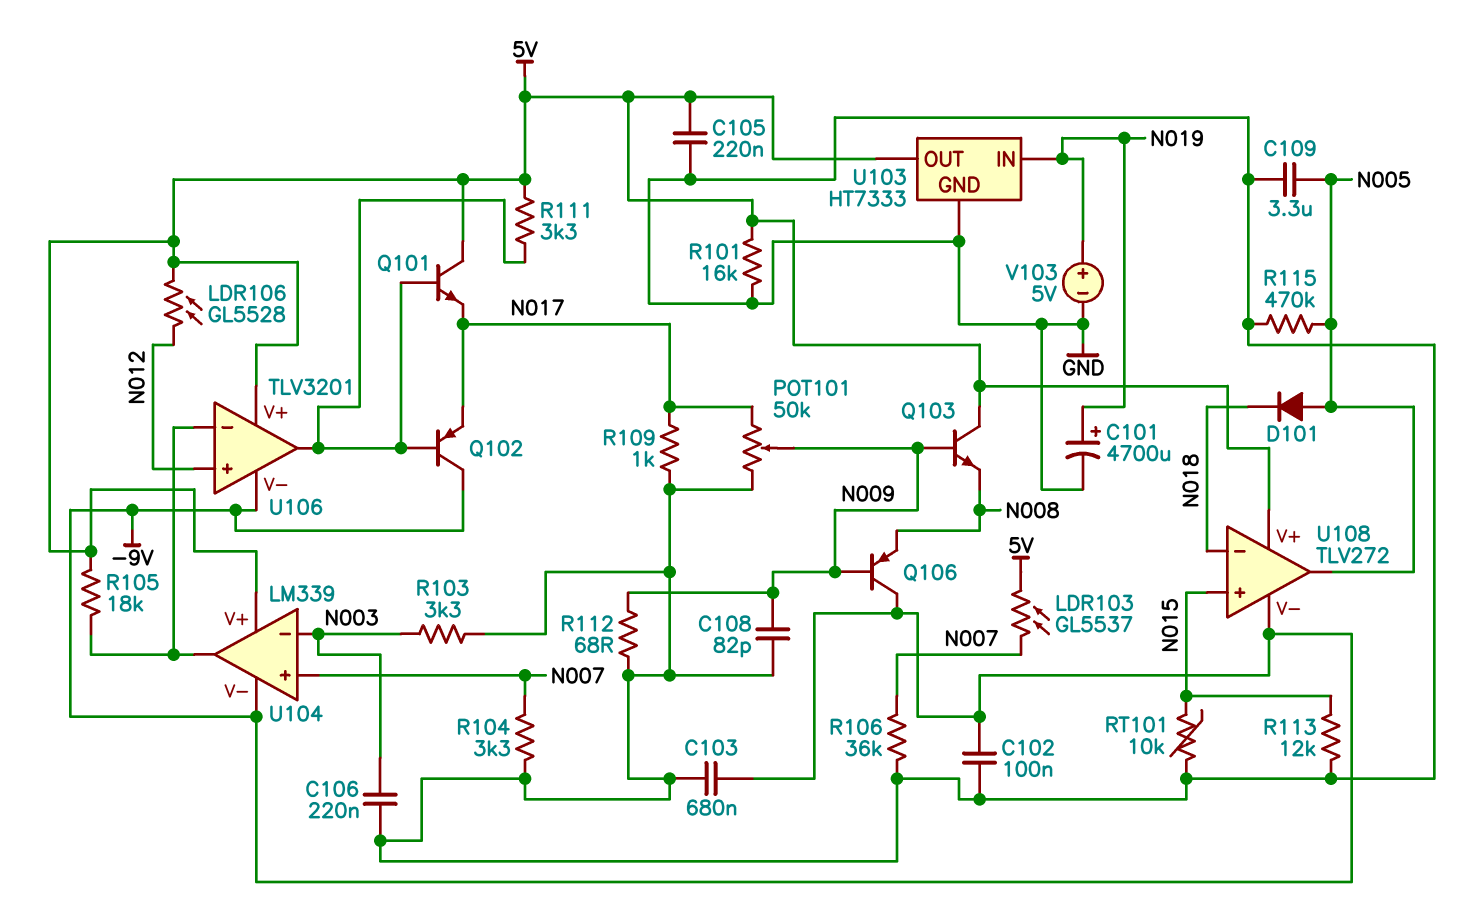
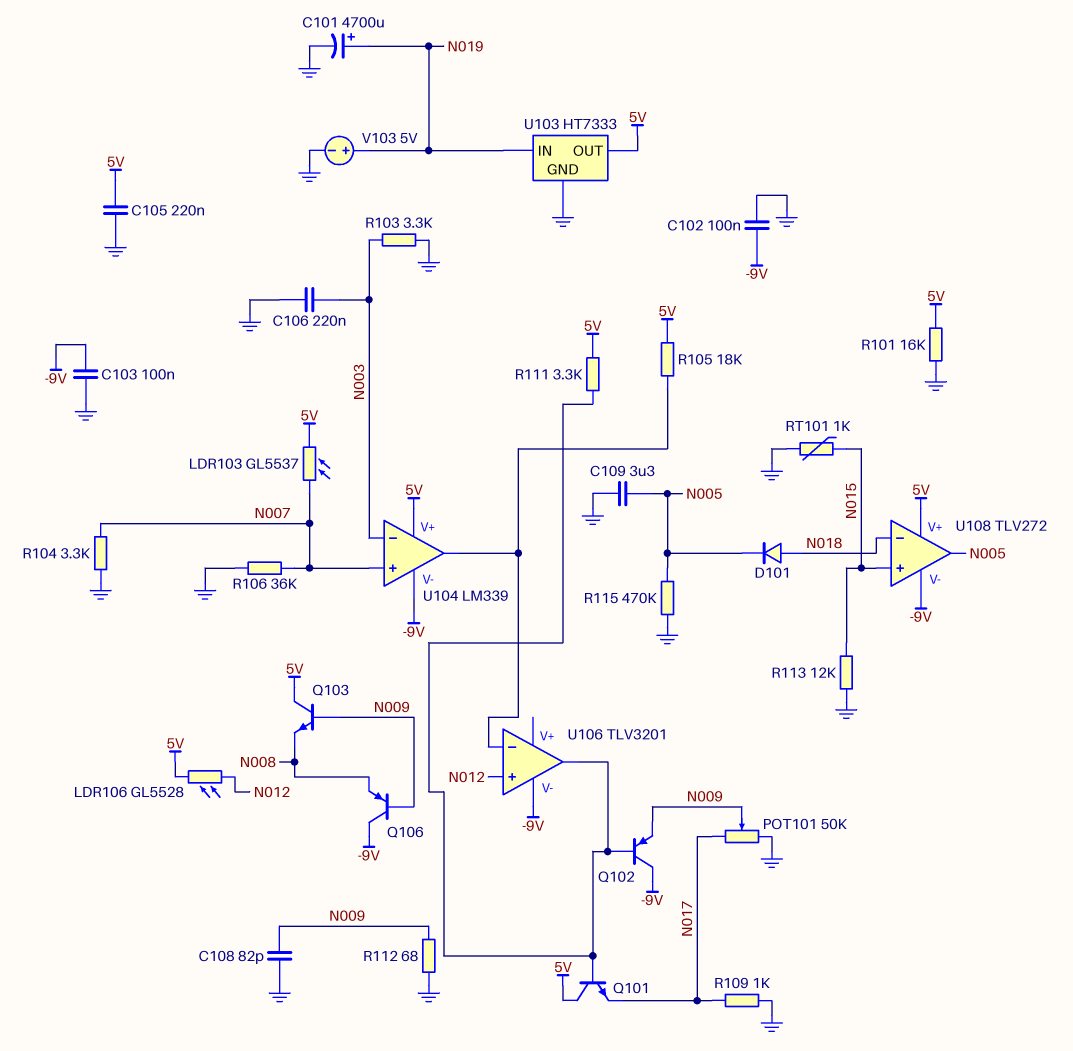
C103: 680nF (-9V, GND) -> 100nF (-9V, GND)
D101: diode (A N005, K N018) -> diode (A N018, K N005)
Q102: PNP (B U106/out, C -9V, E N017) -> PNP (B U106/out, C -9V, E N009)
RT101: 10k (GND, N015) -> 1k (GND, N015)
U106 pin V+: 5V -> none

